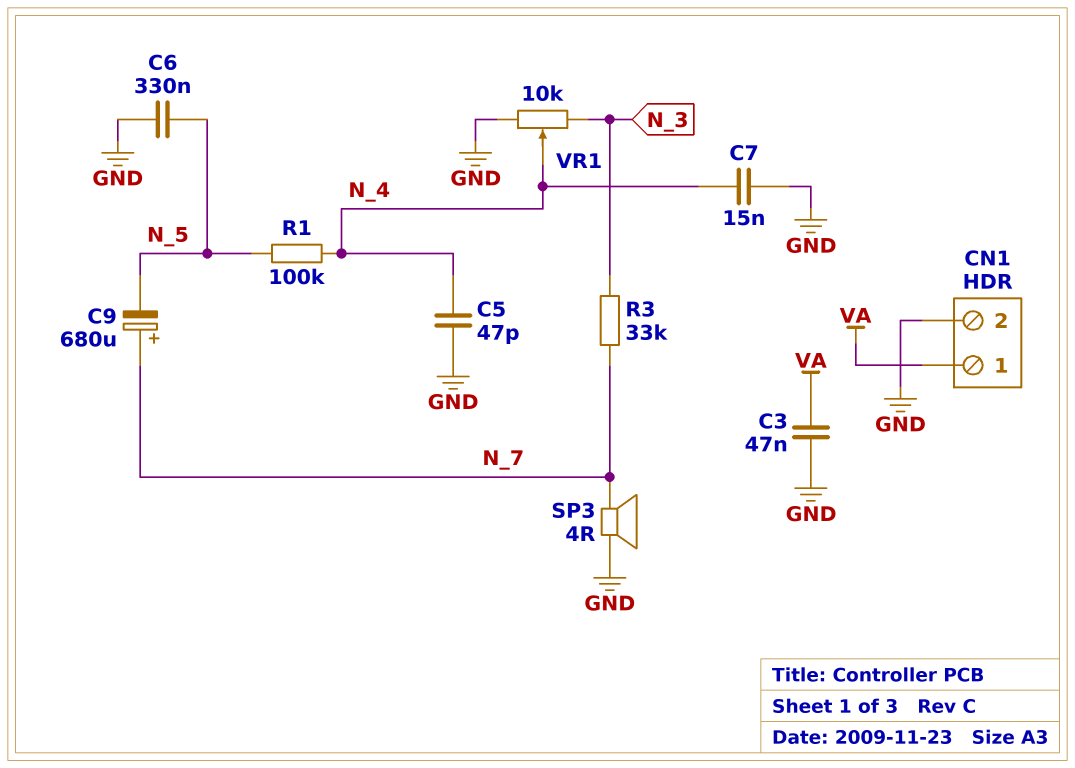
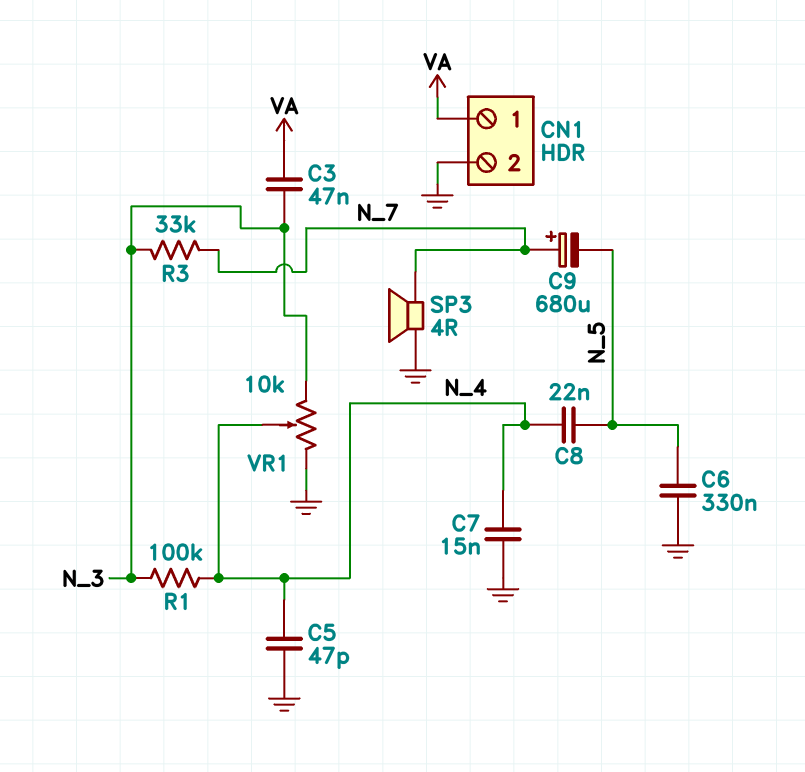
C3: 47nF (GND, VA) -> 47nF (N_3, VA)
C8: none -> 22nF (N_4, N_5)
R1: 100k (N_4, N_5) -> 100k (N_3, N_4)

